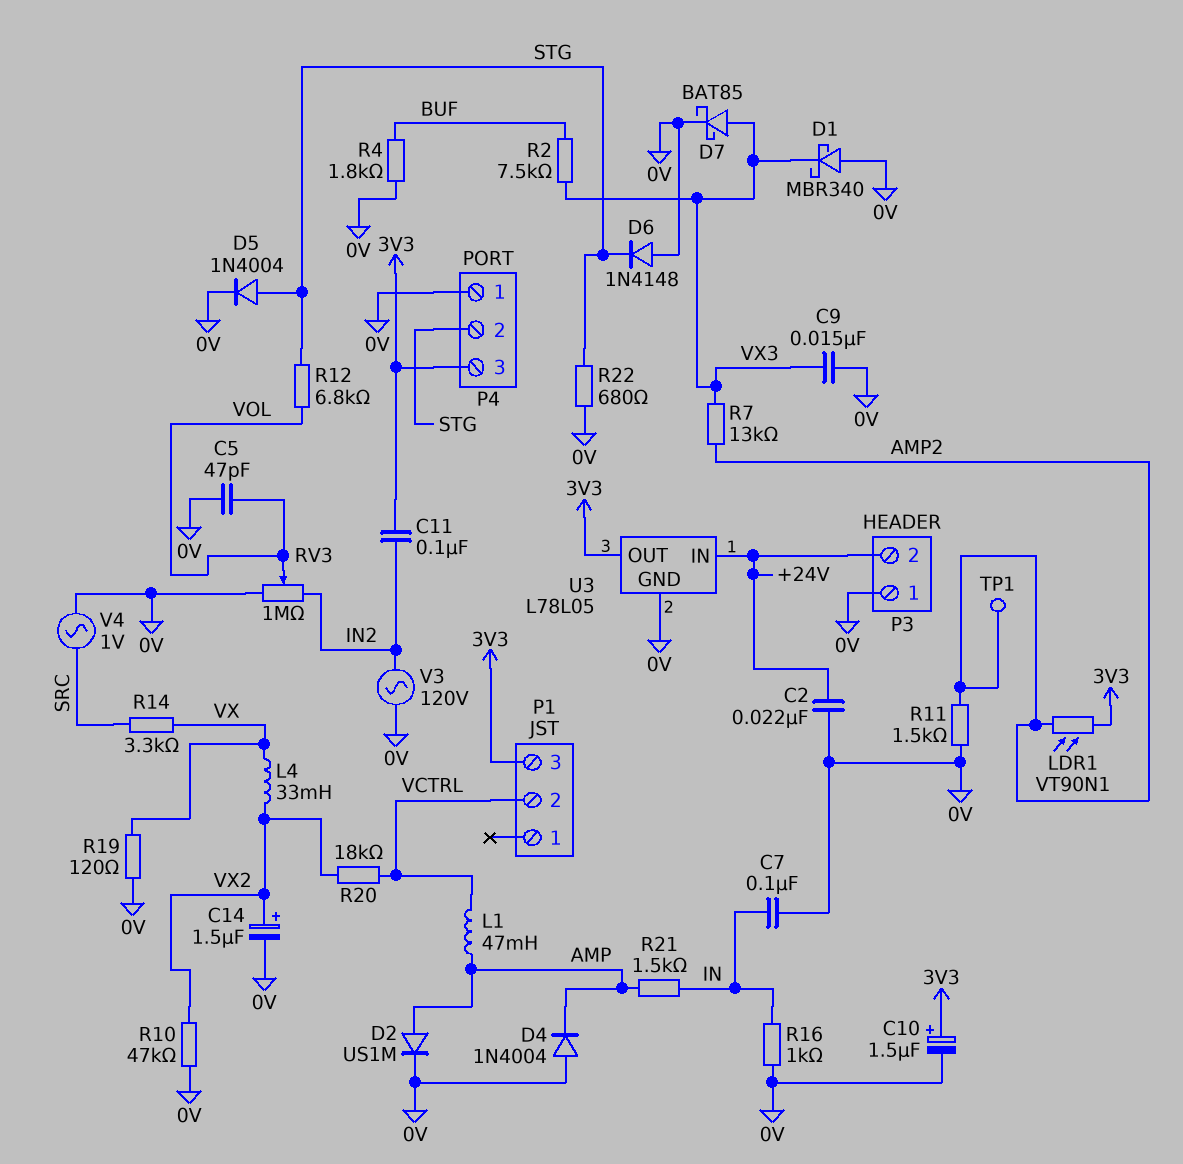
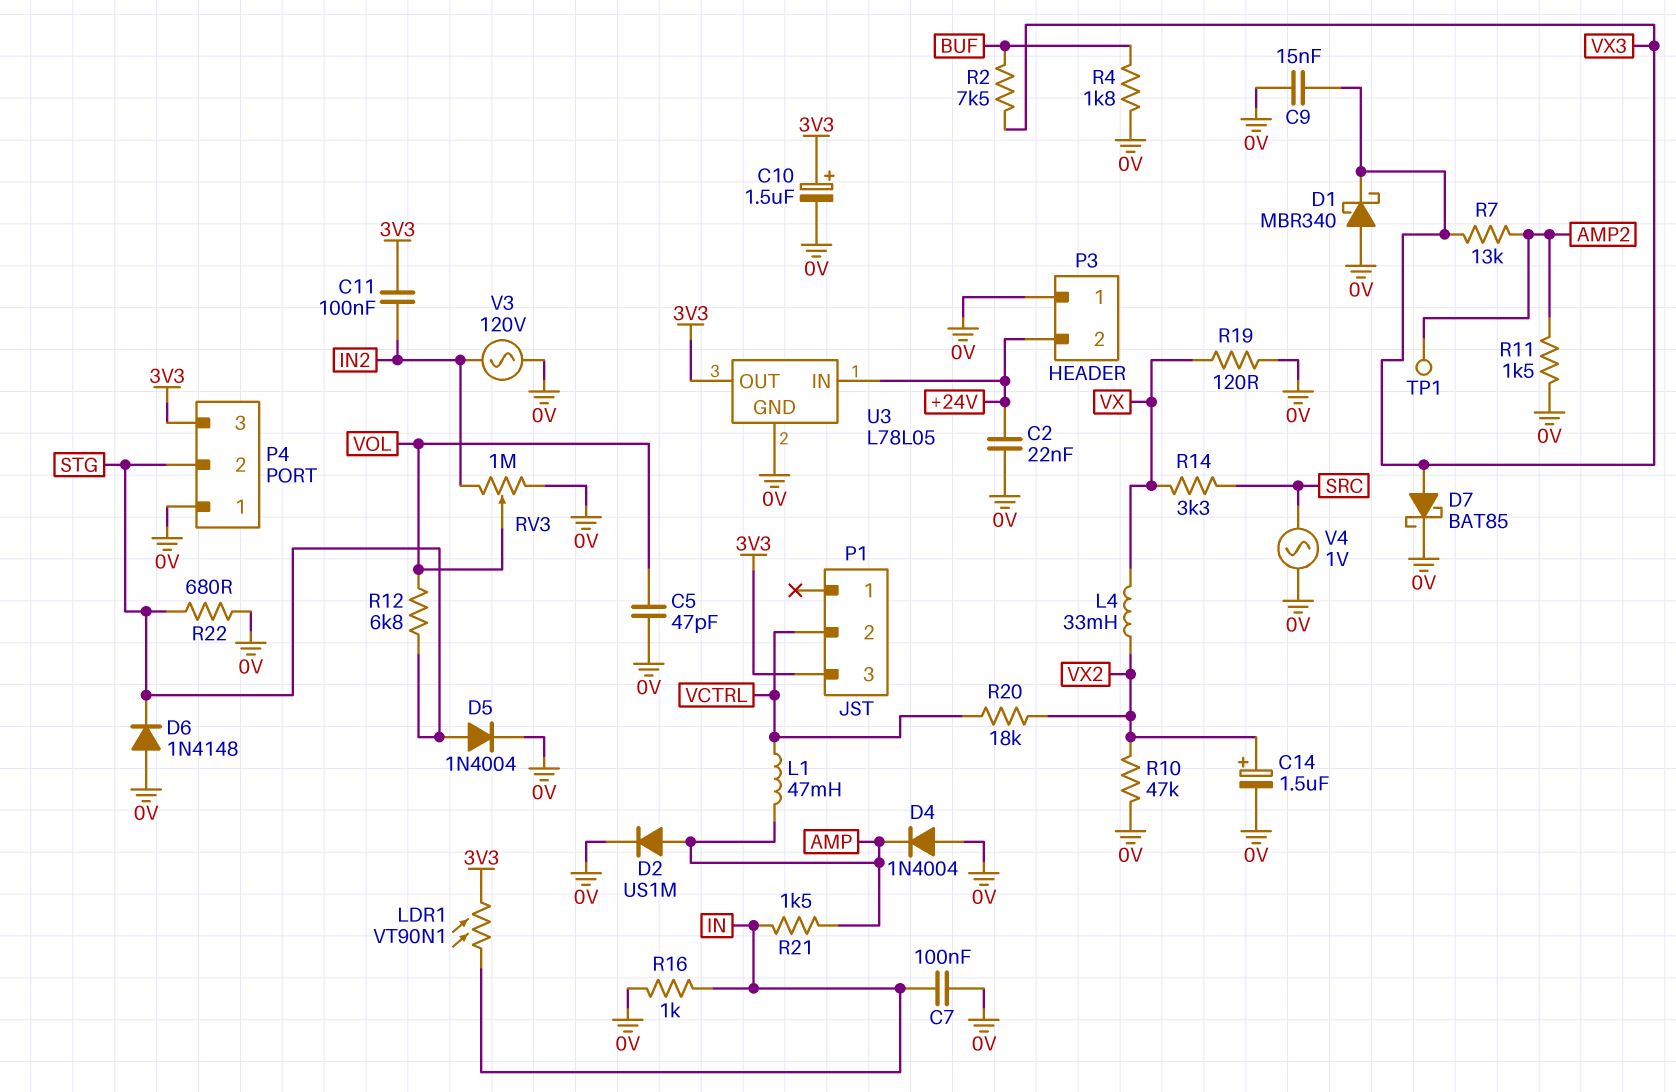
LDR1: VT90N1 (3V3, AMP2) -> VT90N1 (3V3, IN)

